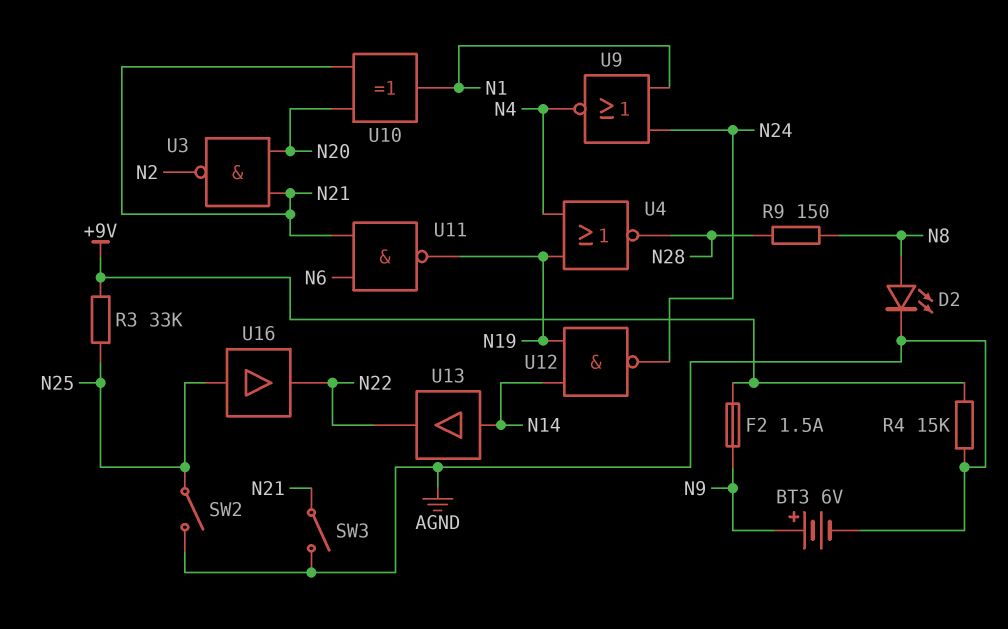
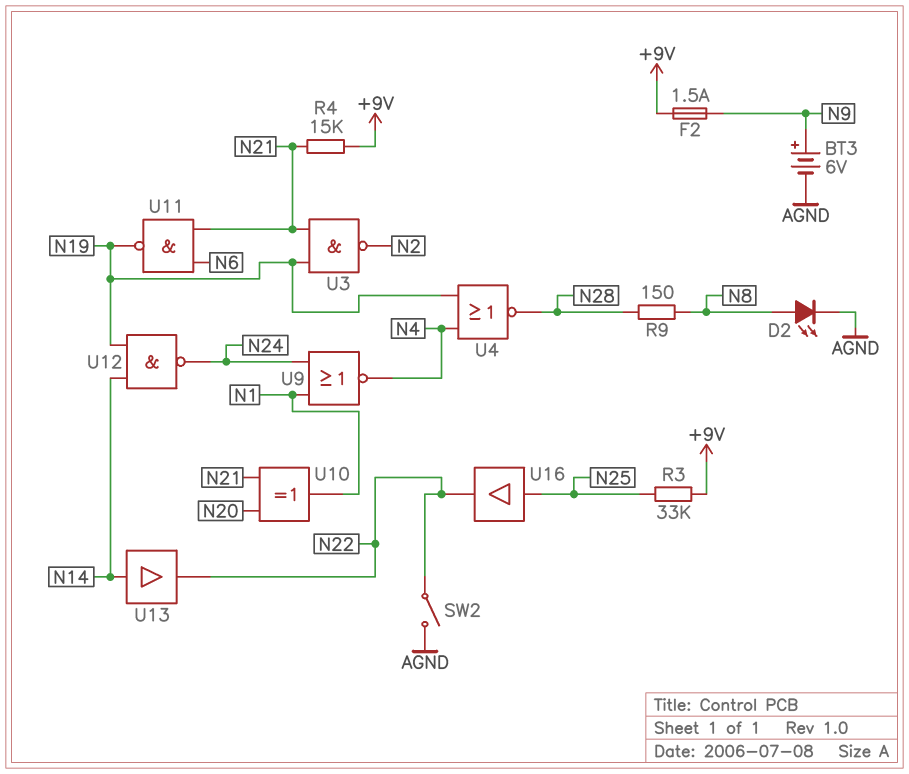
R4: 15k (+9V, AGND) -> 15k (+9V, N21)
SW2: switch (AGND, N25) -> switch (AGND, N22)
SW3: switch (AGND, N21) -> none
U3: NAND (in N20, in N21, out N2) -> NAND (in N19, in N21, out N2)

